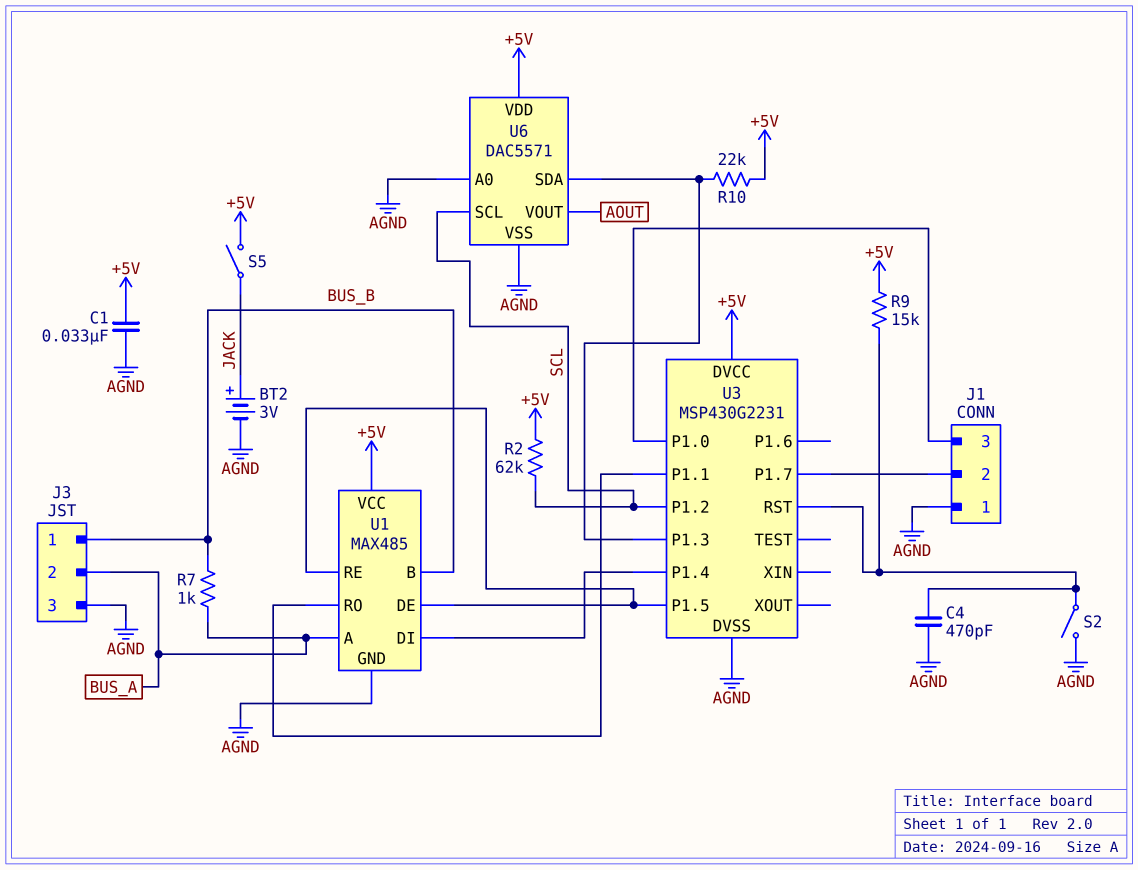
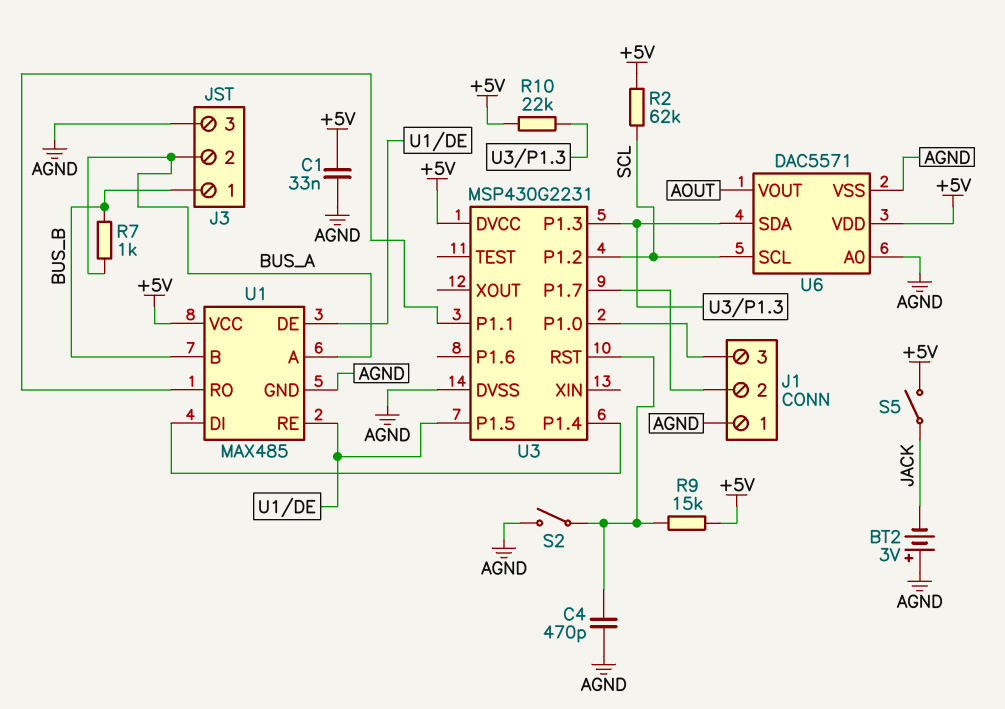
BT2: 3V (plus JACK, minus AGND) -> 3V (plus AGND, minus JACK)

